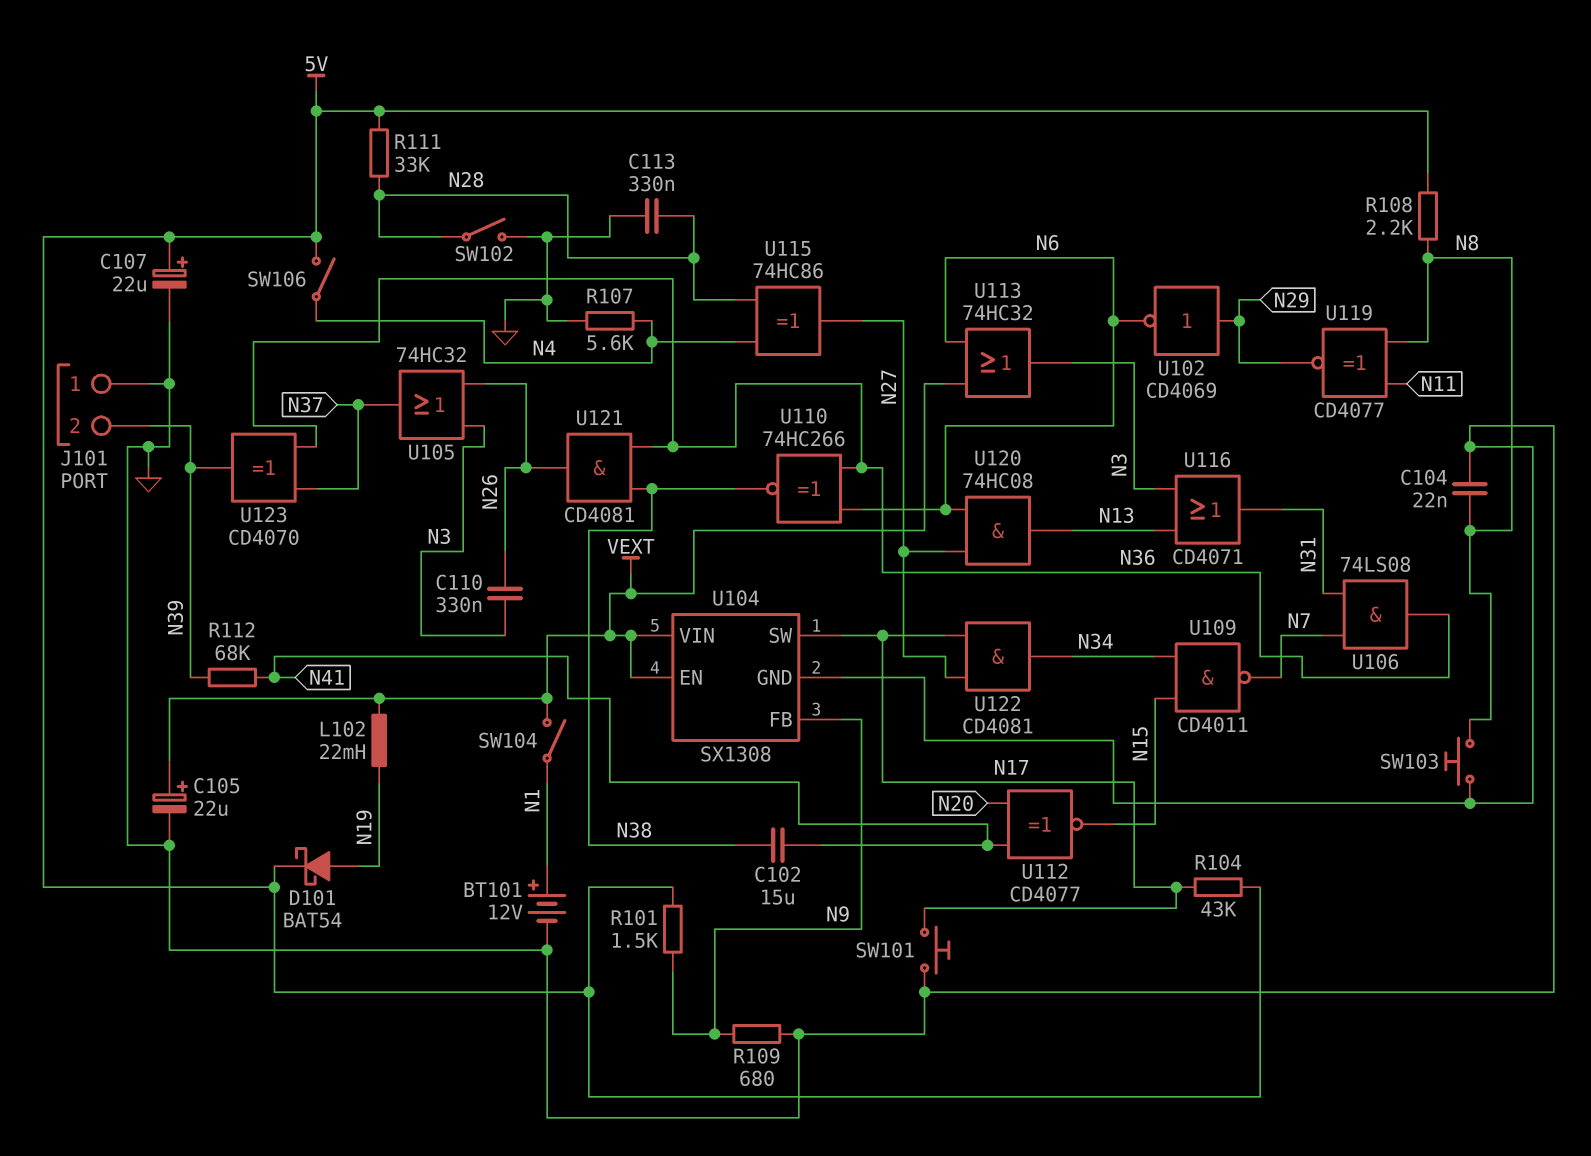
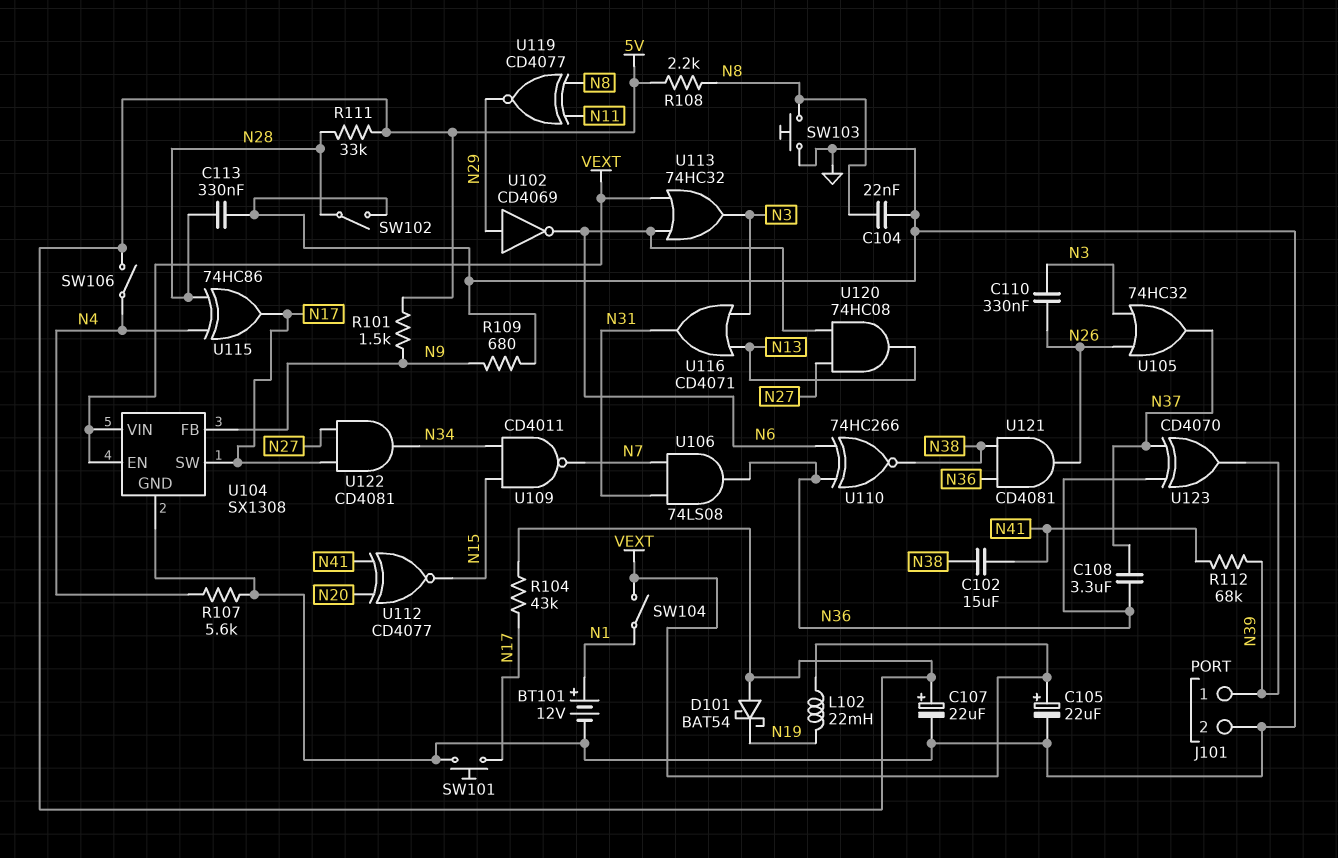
C108: none -> 3.3uF (N36, N37)
D101: schottky BAT54 (A N19, K 5V) -> schottky BAT54 (A 5V, K N19)
J101 pin 1: GND -> N39
J101 pin 2: N39 -> GND
U115: XOR 74HC86 (in N4, in N28, out N27) -> XOR 74HC86 (in N4, in N28, out N17)

